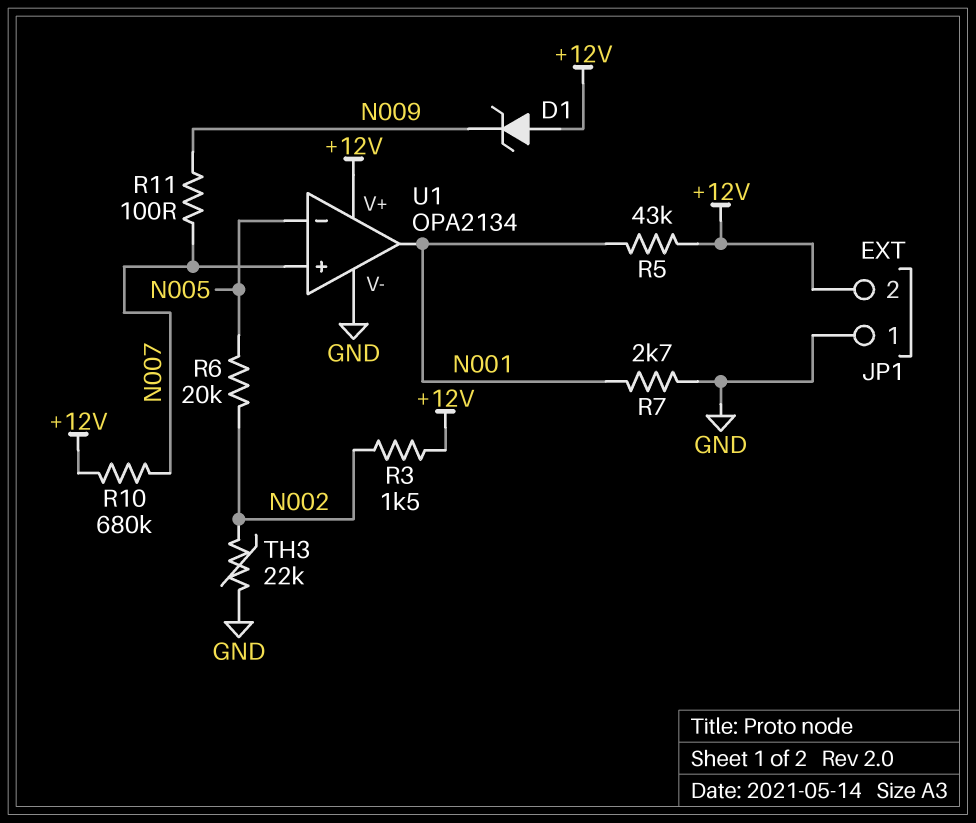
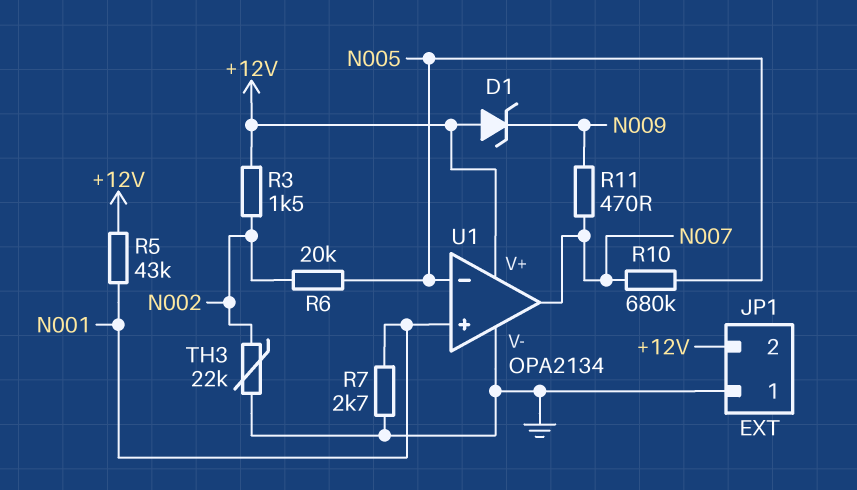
R10: 680k (+12V, N007) -> 680k (N005, N007)
R11: 100 (N007, N009) -> 470 (N007, N009)
U1 pin in+: N007 -> N001
U1 pin out: N001 -> N007

